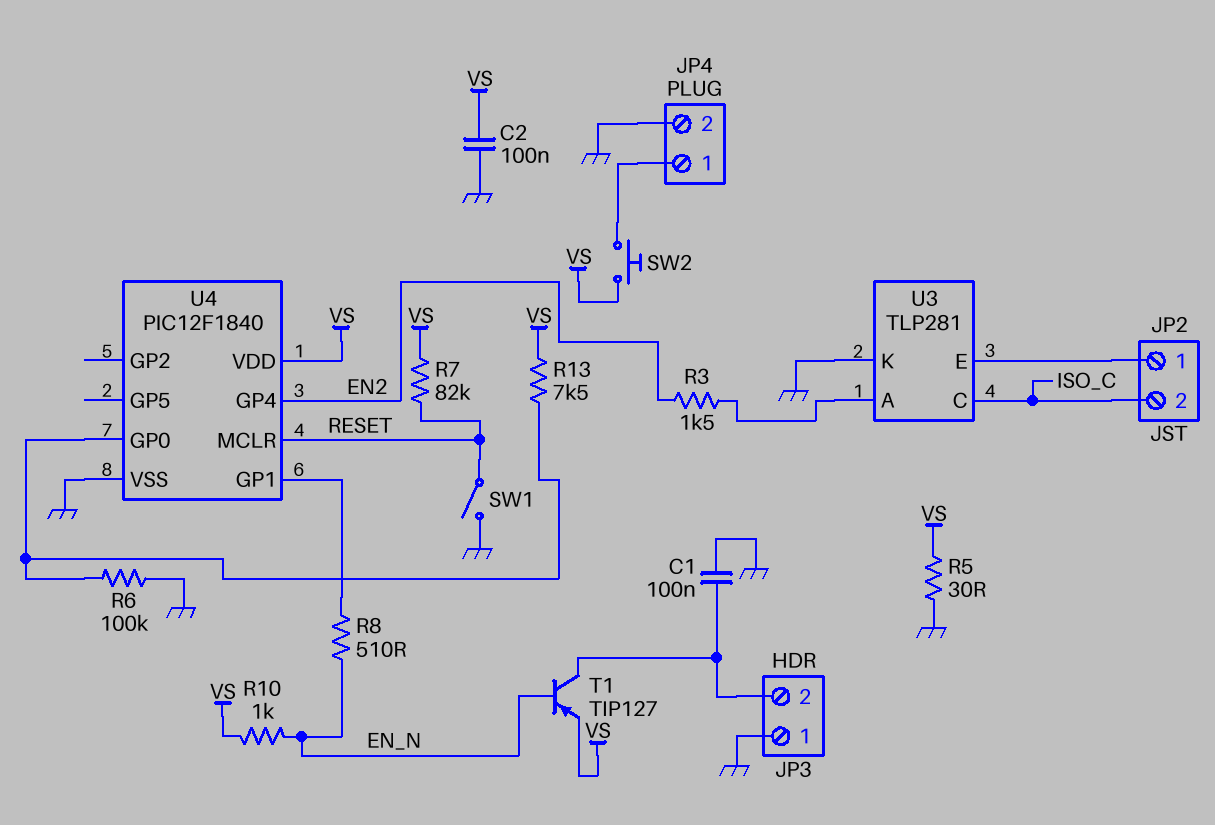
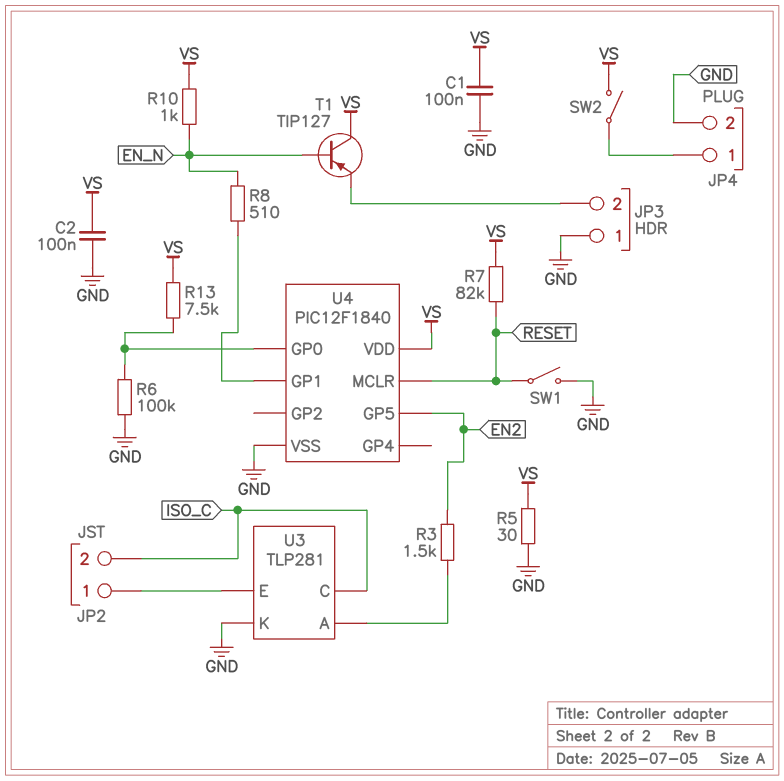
C1: 100nF (GND, JP3/2) -> 100nF (GND, VS)
SW2: button (JP4/1, VS) -> switch (JP4/1, VS)
T1: PNP TIP127 (B EN_N, C JP3/2, E VS) -> PNP TIP127 (B EN_N, C VS, E JP3/2)
U4 pin GP4: EN2 -> none
U4 pin GP5: none -> EN2

